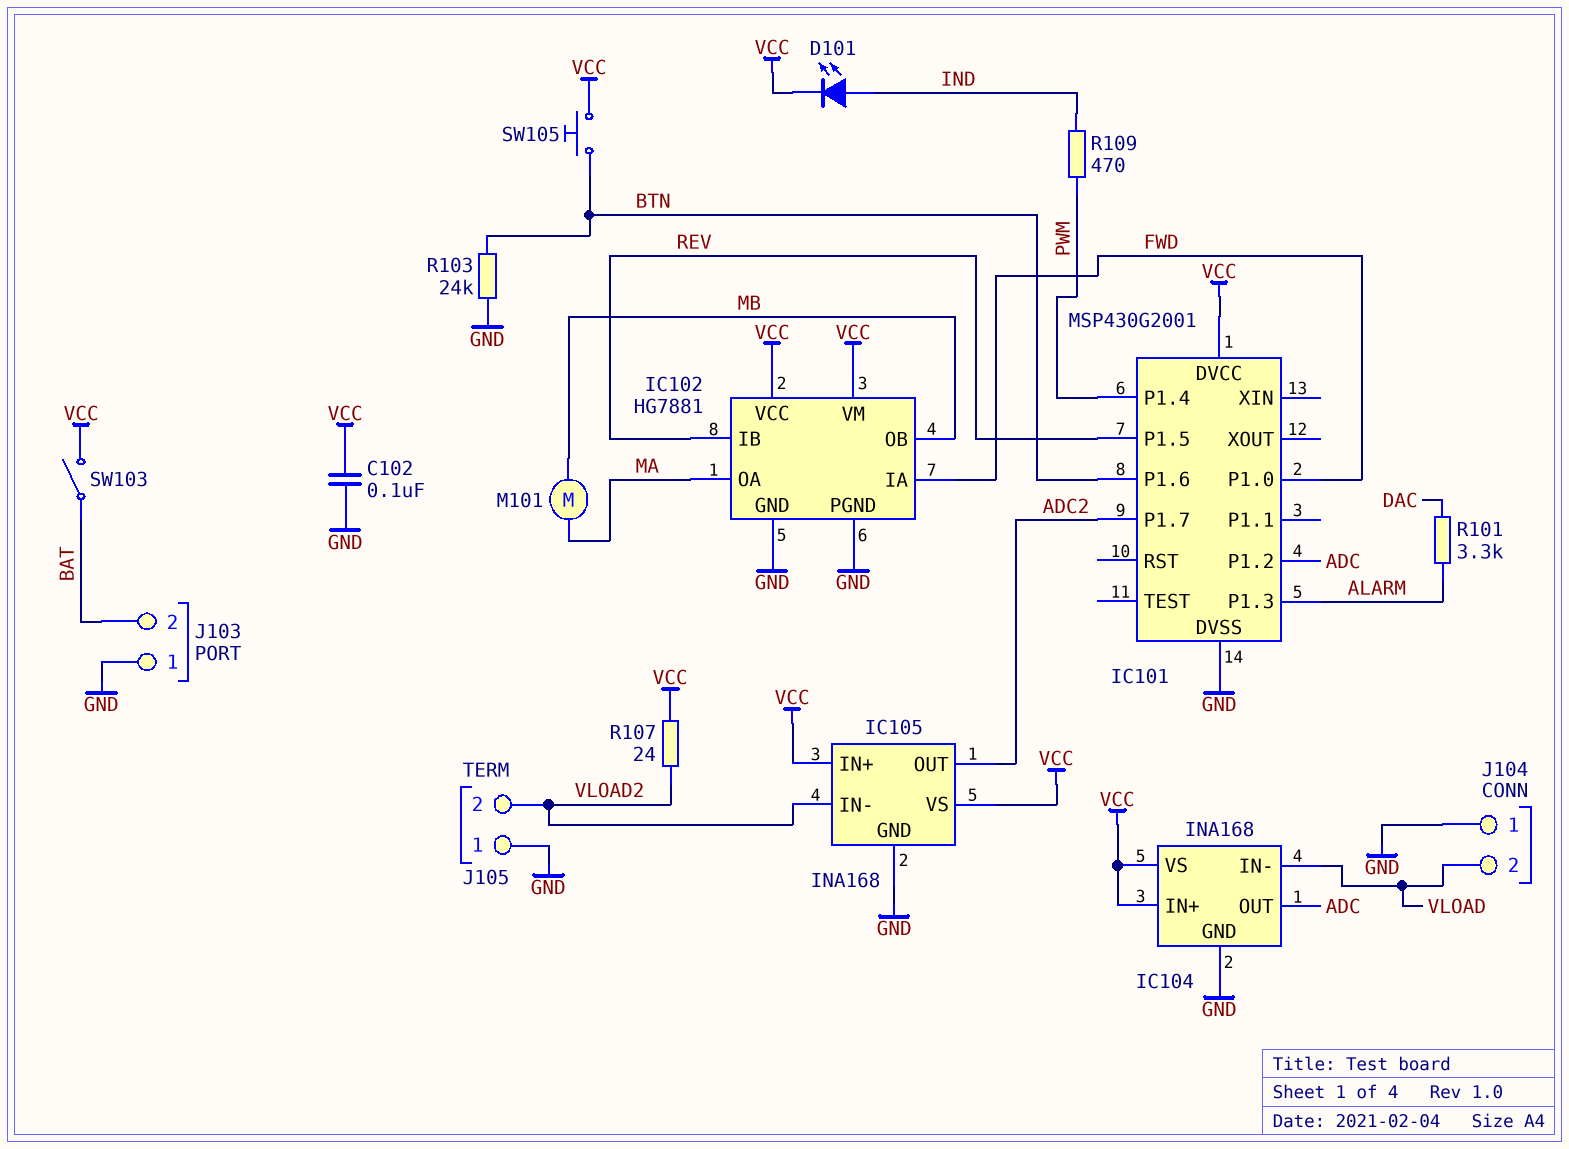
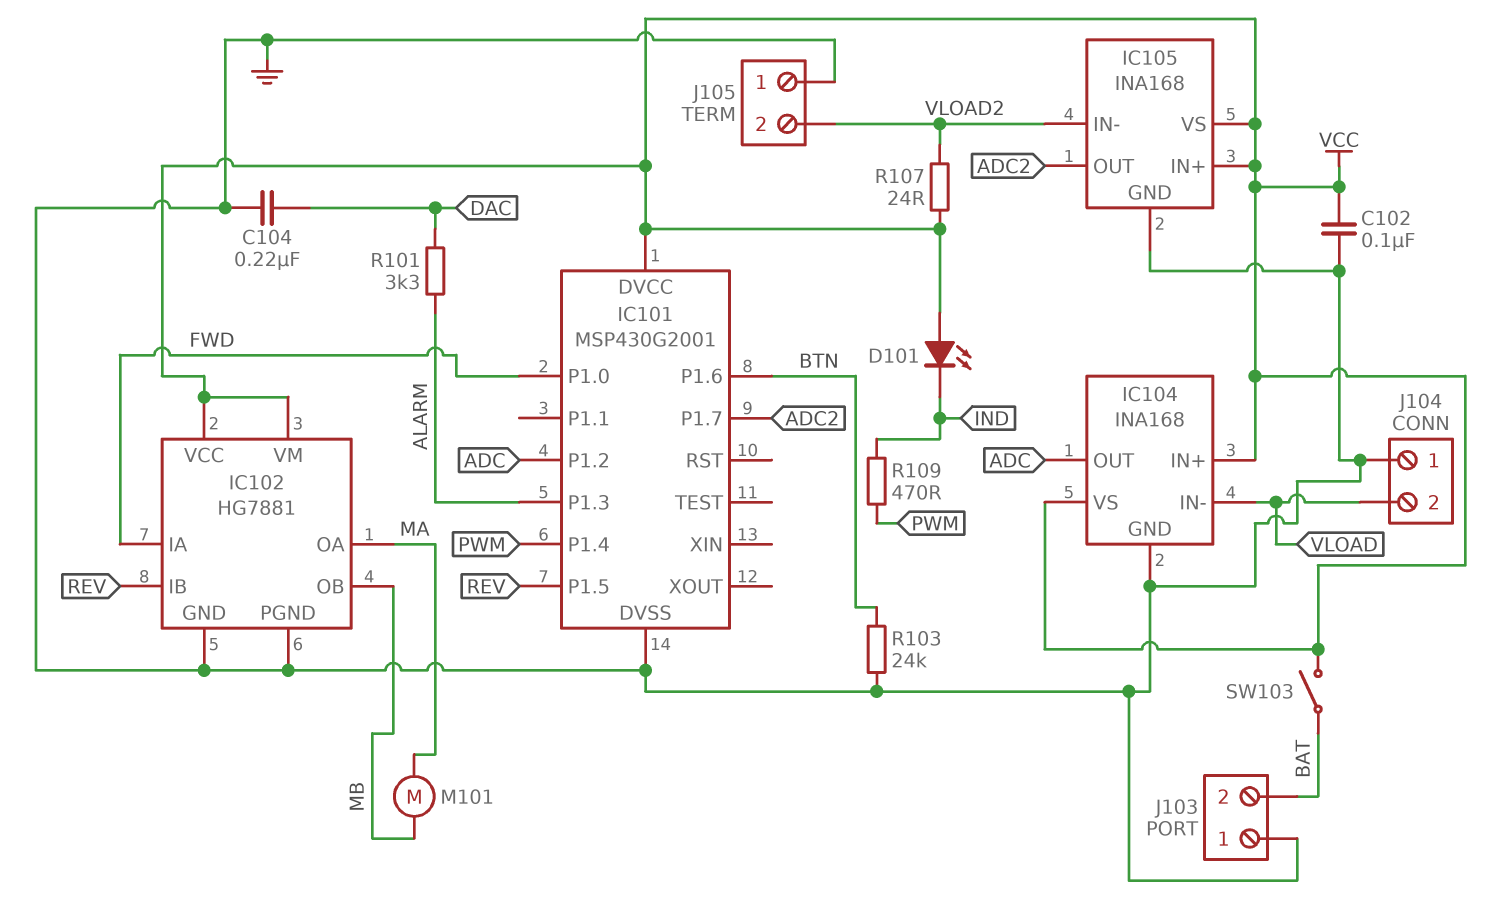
C104: none -> 220nF (DAC, GND)
D101: LED (A IND, K VCC) -> LED (A VCC, K IND)
SW105: button (BTN, VCC) -> none

